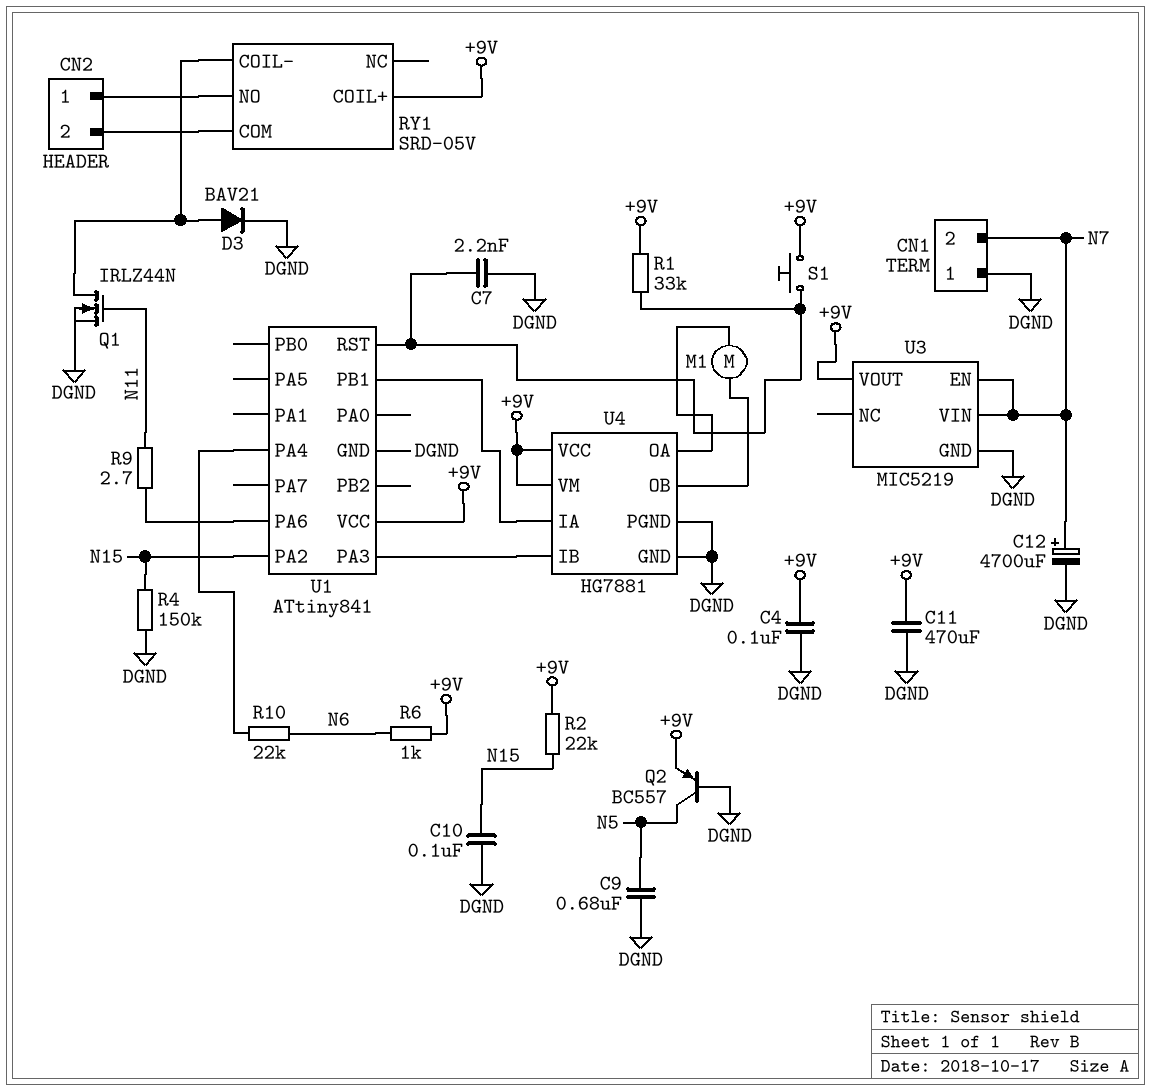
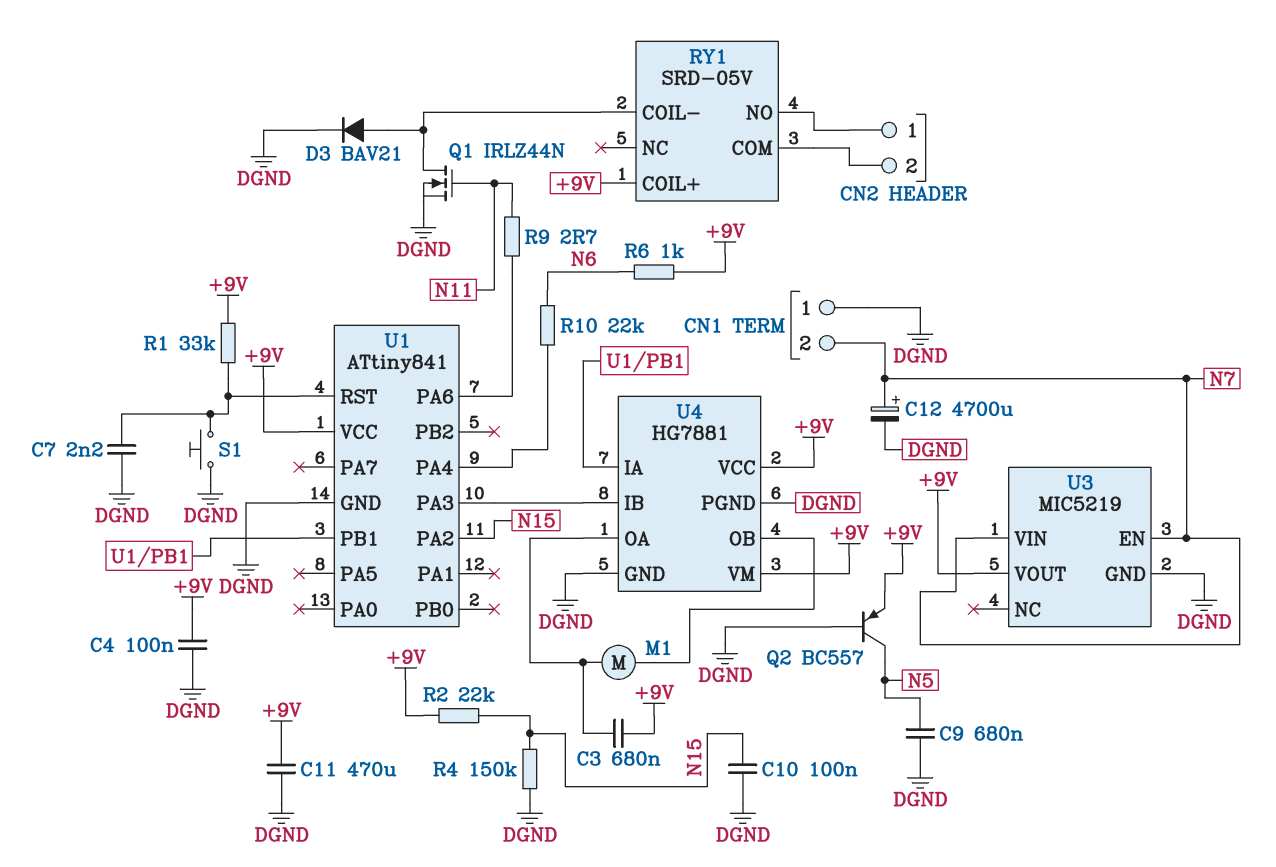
C3: none -> 680nF (+9V, U4/OA)
S1: button (+9V, U1/RST) -> button (DGND, U1/RST)

